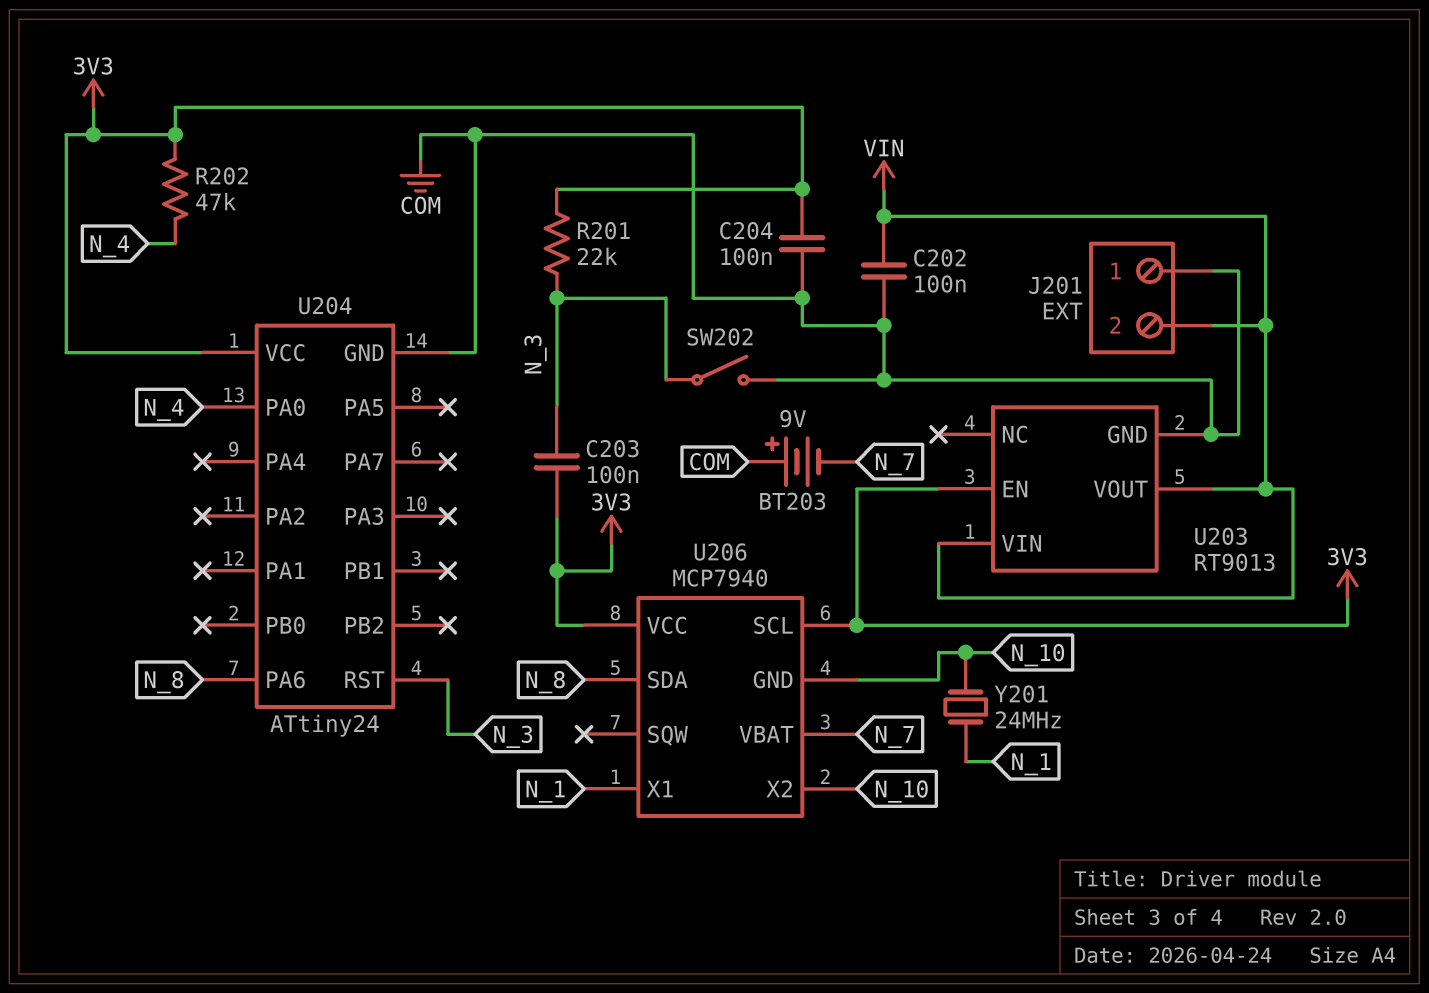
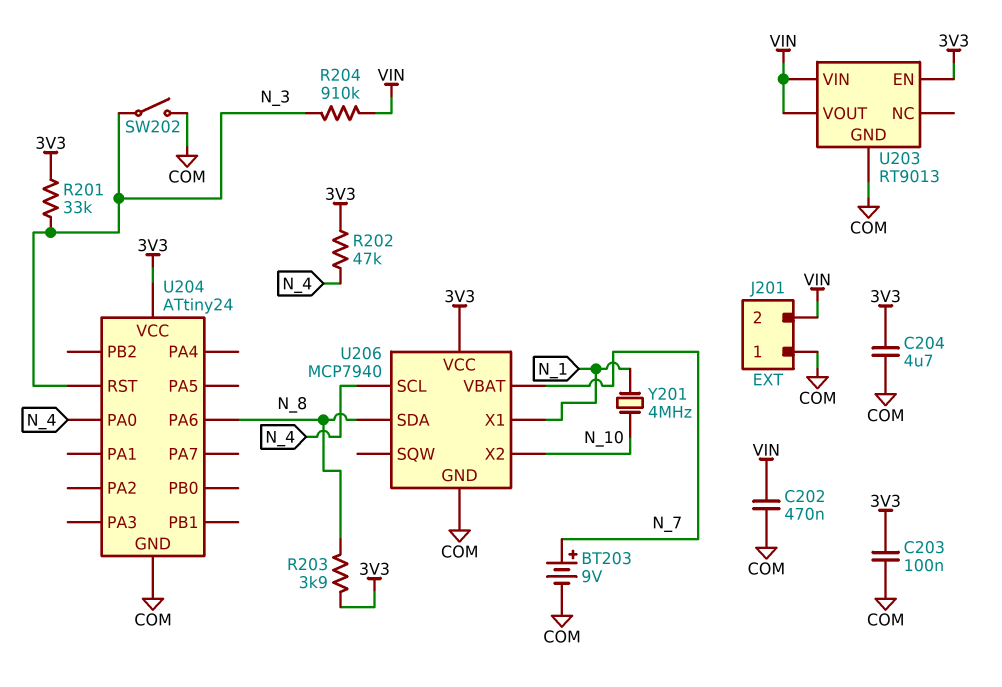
BT203: 9V (plus COM, minus N_7) -> 9V (plus N_7, minus COM)
C202: 100nF (COM, VIN) -> 470nF (COM, VIN)
C203: 100nF (3V3, N_3) -> 100nF (3V3, COM)
C204: 100nF (3V3, COM) -> 4.7uF (3V3, COM)
R201: 22k (3V3, N_3) -> 33k (3V3, N_3)
R203: none -> 3.9k (3V3, N_8)
R204: none -> 910k (N_3, VIN)
U206 pin GND: N_10 -> COM
U206 pin SCL: 3V3 -> N_4
Y201: 24MHz (N_1, N_10) -> 4MHz (N_1, N_10)

